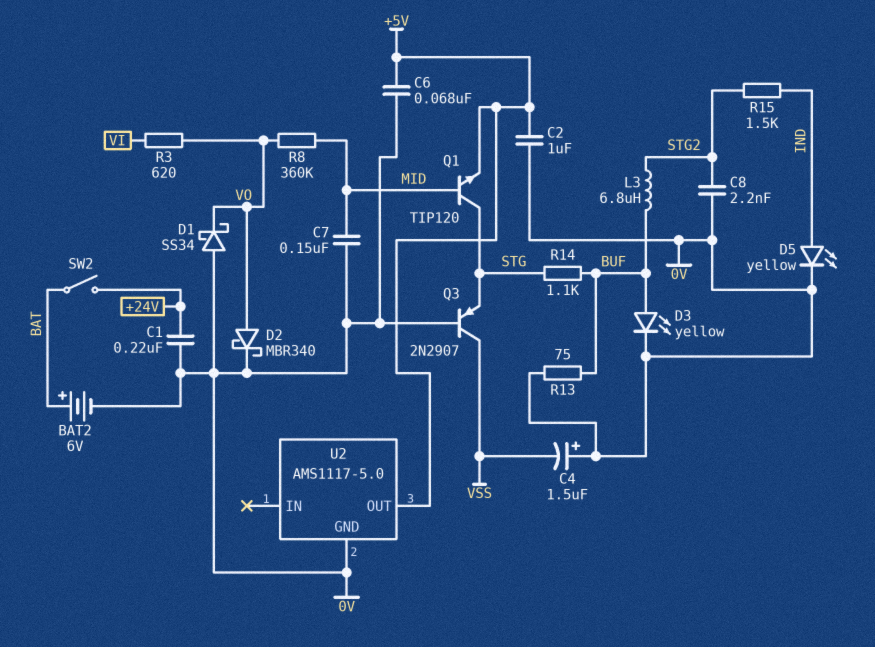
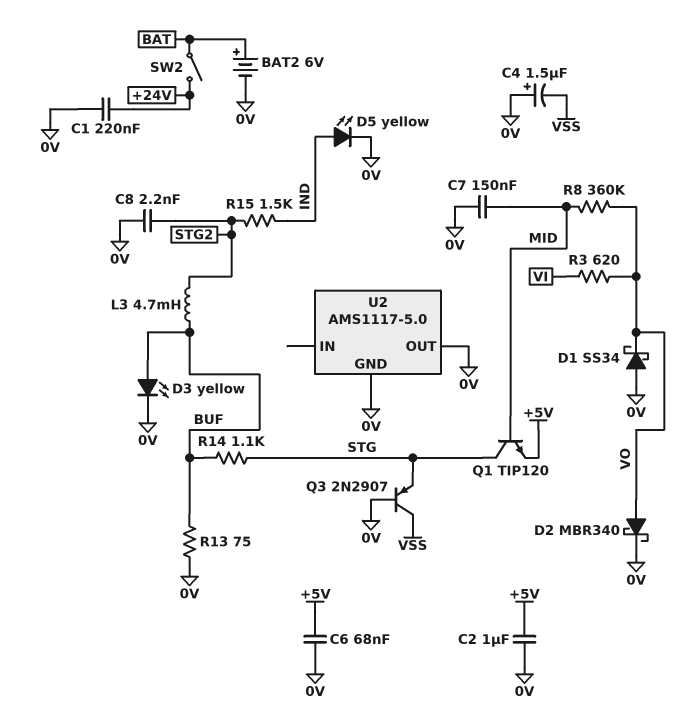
L3: 6.8uH (BUF, STG2) -> 4.7mH (BUF, STG2)
U2 pin OUT: +5V -> 0V

